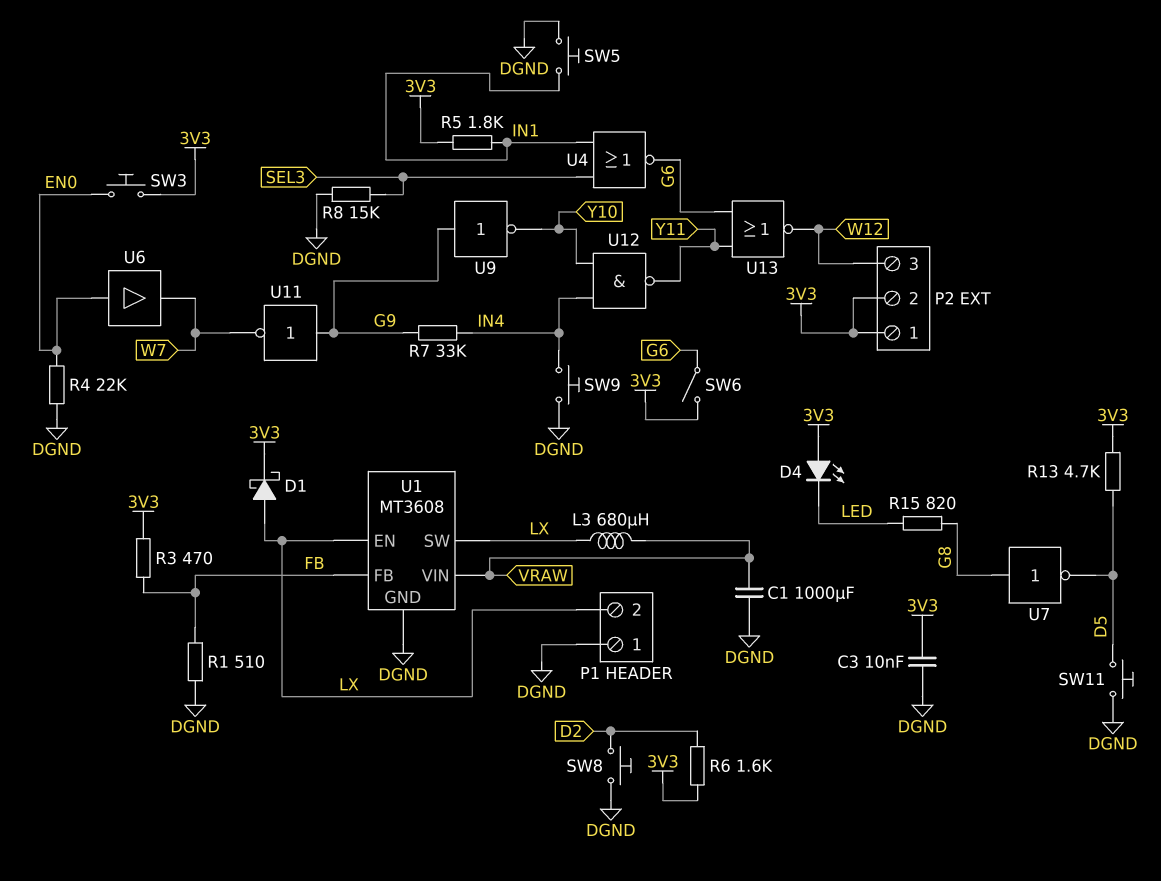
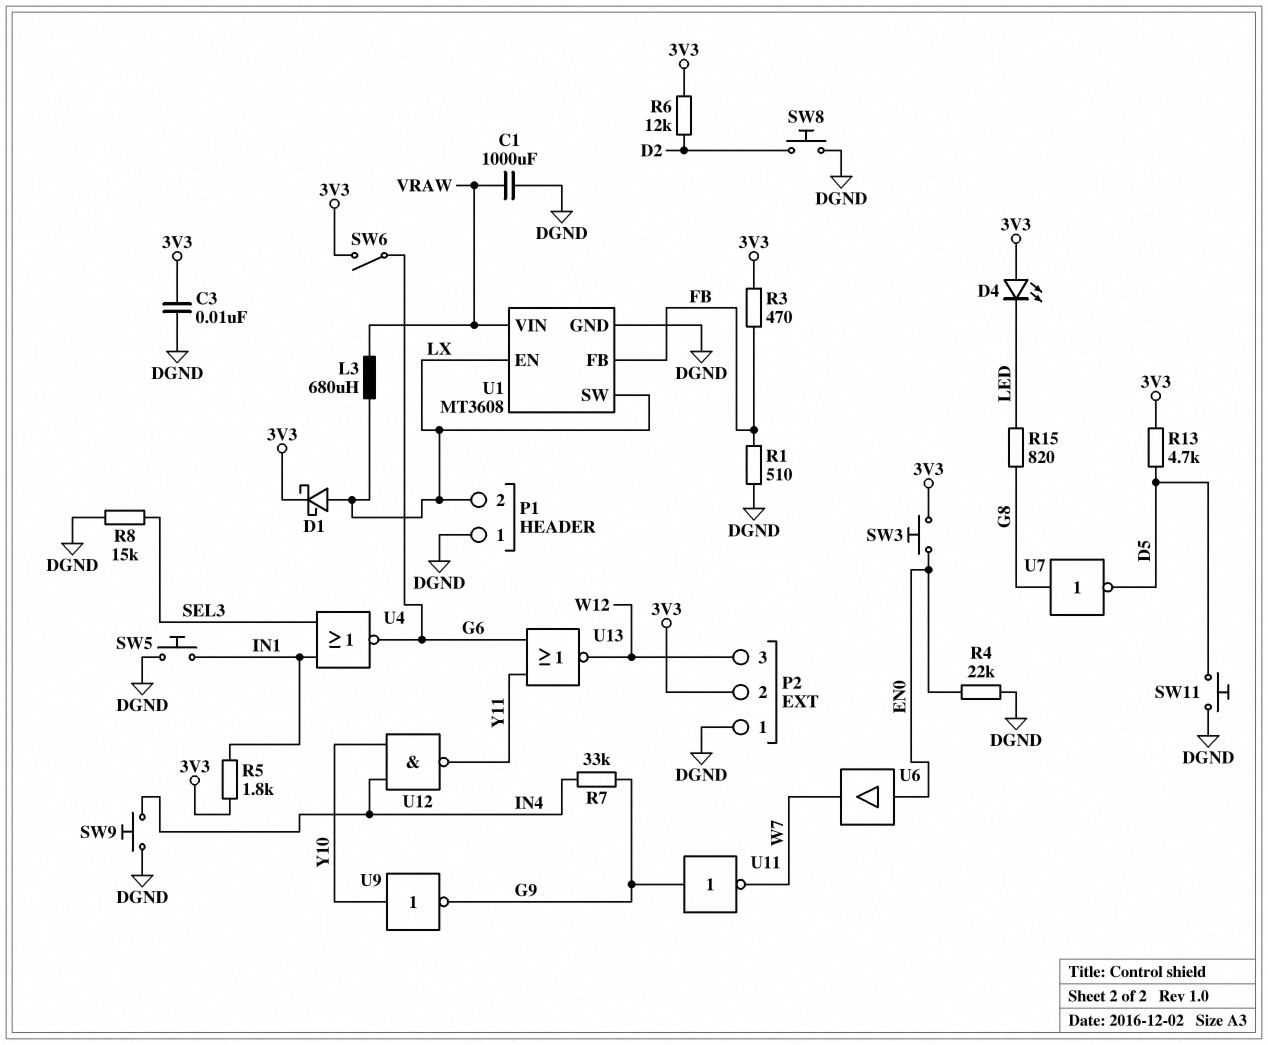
P2 pin 1: 3V3 -> DGND
R6: 1.6k (3V3, D2) -> 12k (3V3, D2)
U9: NOT (in G9, out Y10) -> NOT (in Y10, out G9)

